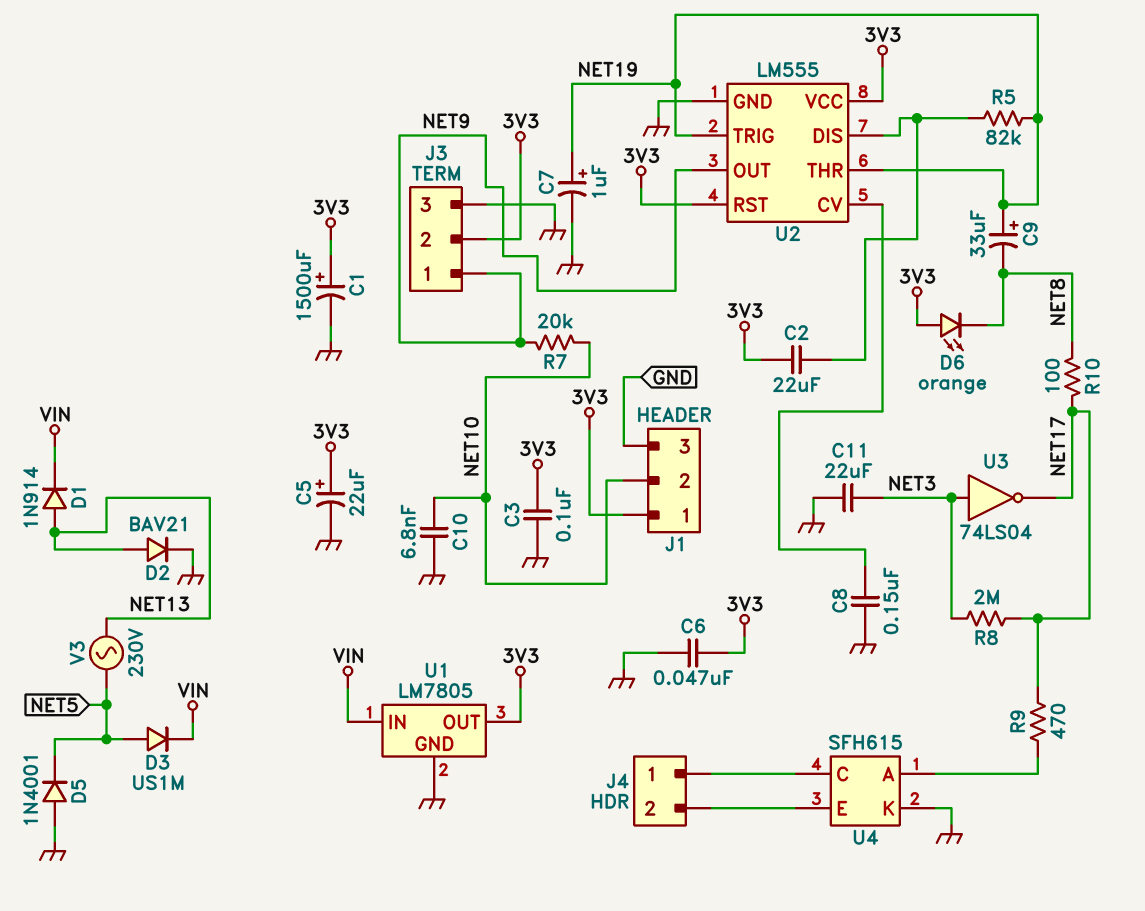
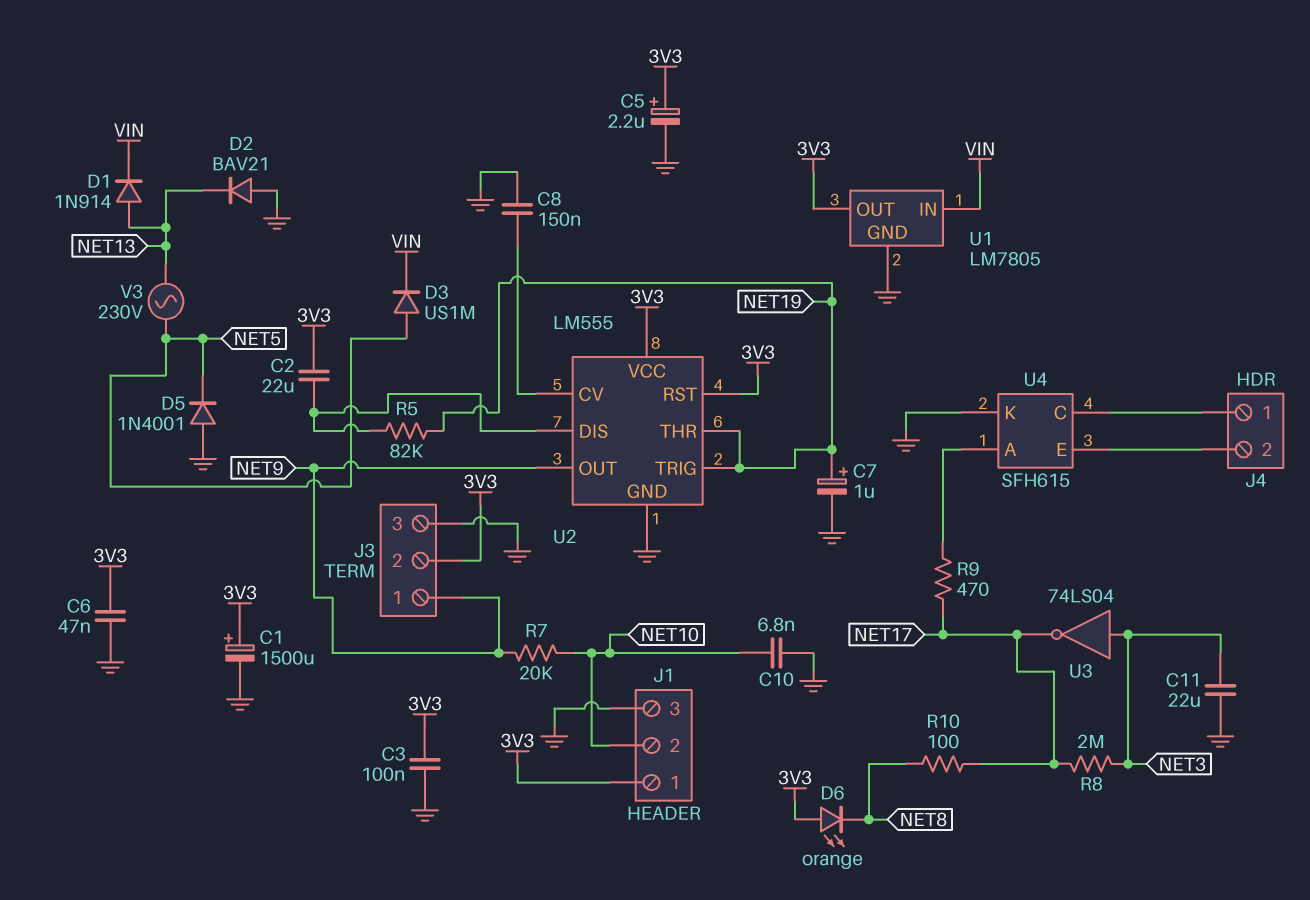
C5: 22uF (plus 3V3, minus GND) -> 2.2uF (plus 3V3, minus GND)
C9: 33uF (plus NET19, minus NET8) -> none
D2: diode BAV21 (A NET13, K GND) -> diode BAV21 (A GND, K NET13)

